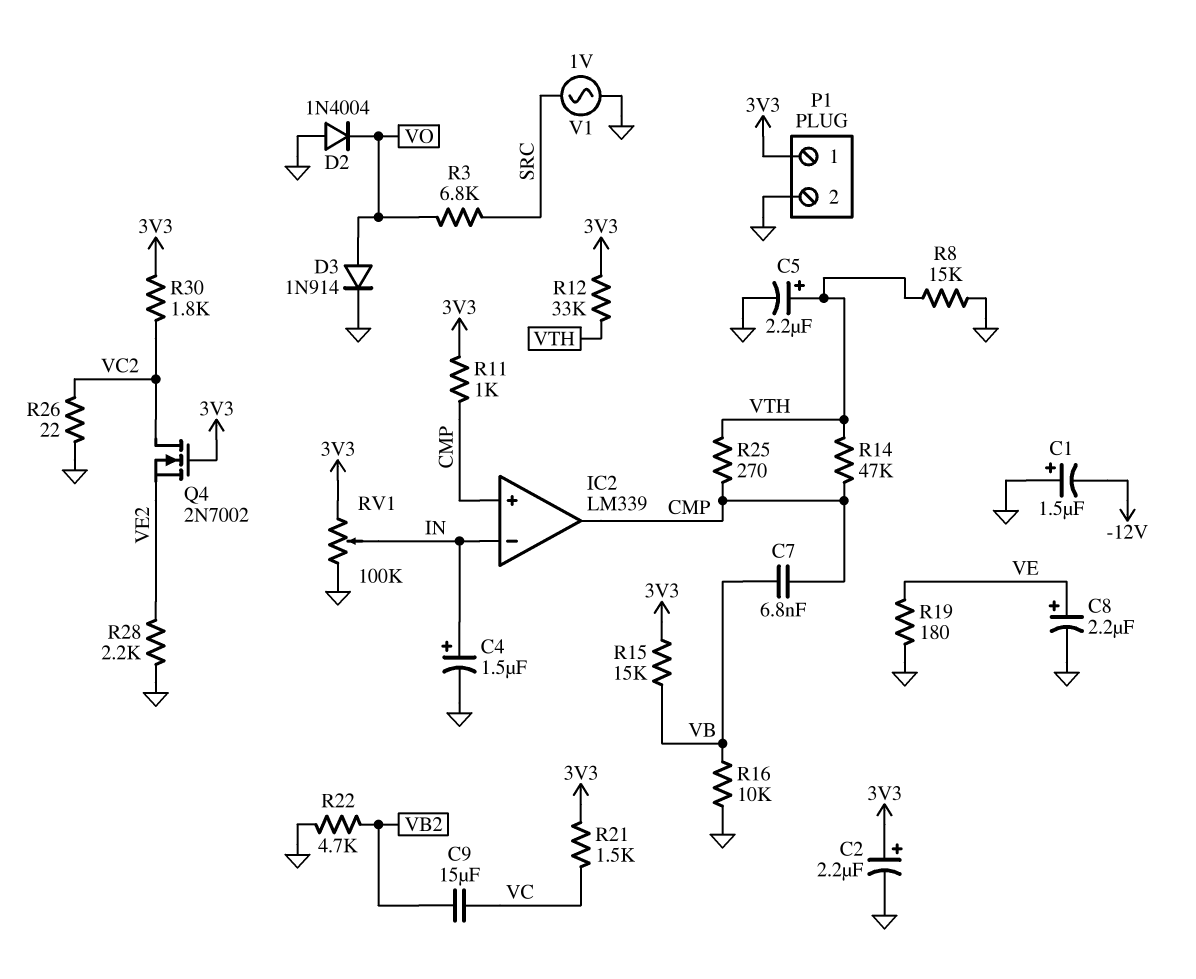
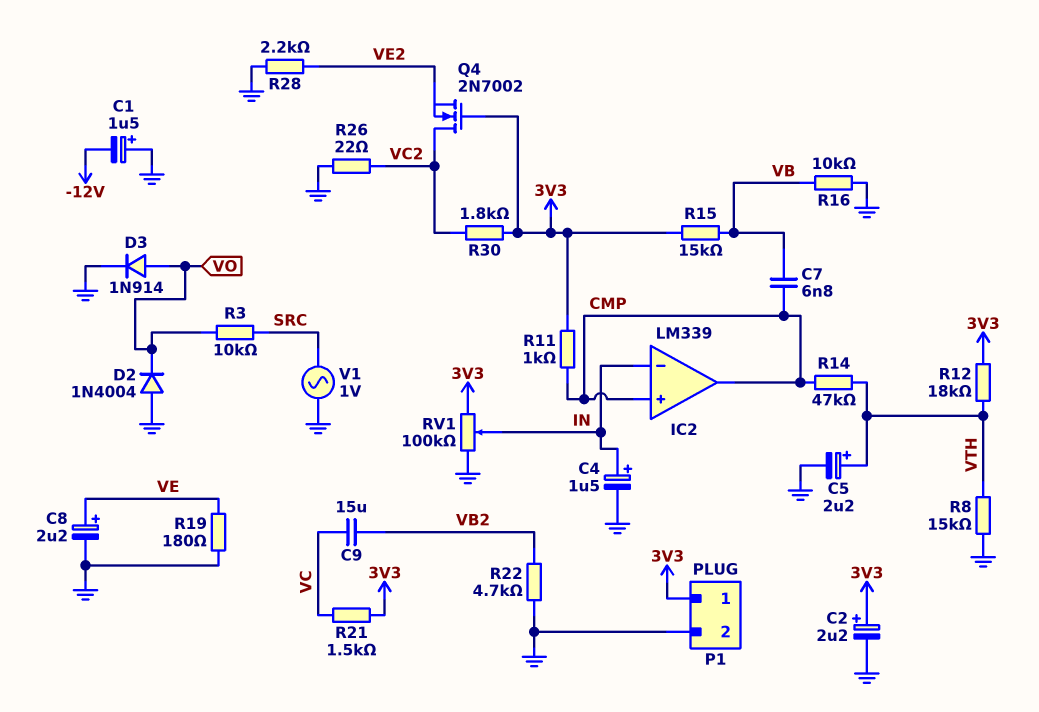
R3: 6.8k (SRC, VO) -> 10k (SRC, VO)
R12: 33k (3V3, VTH) -> 18k (3V3, VTH)
R25: 270 (CMP, VTH) -> none

